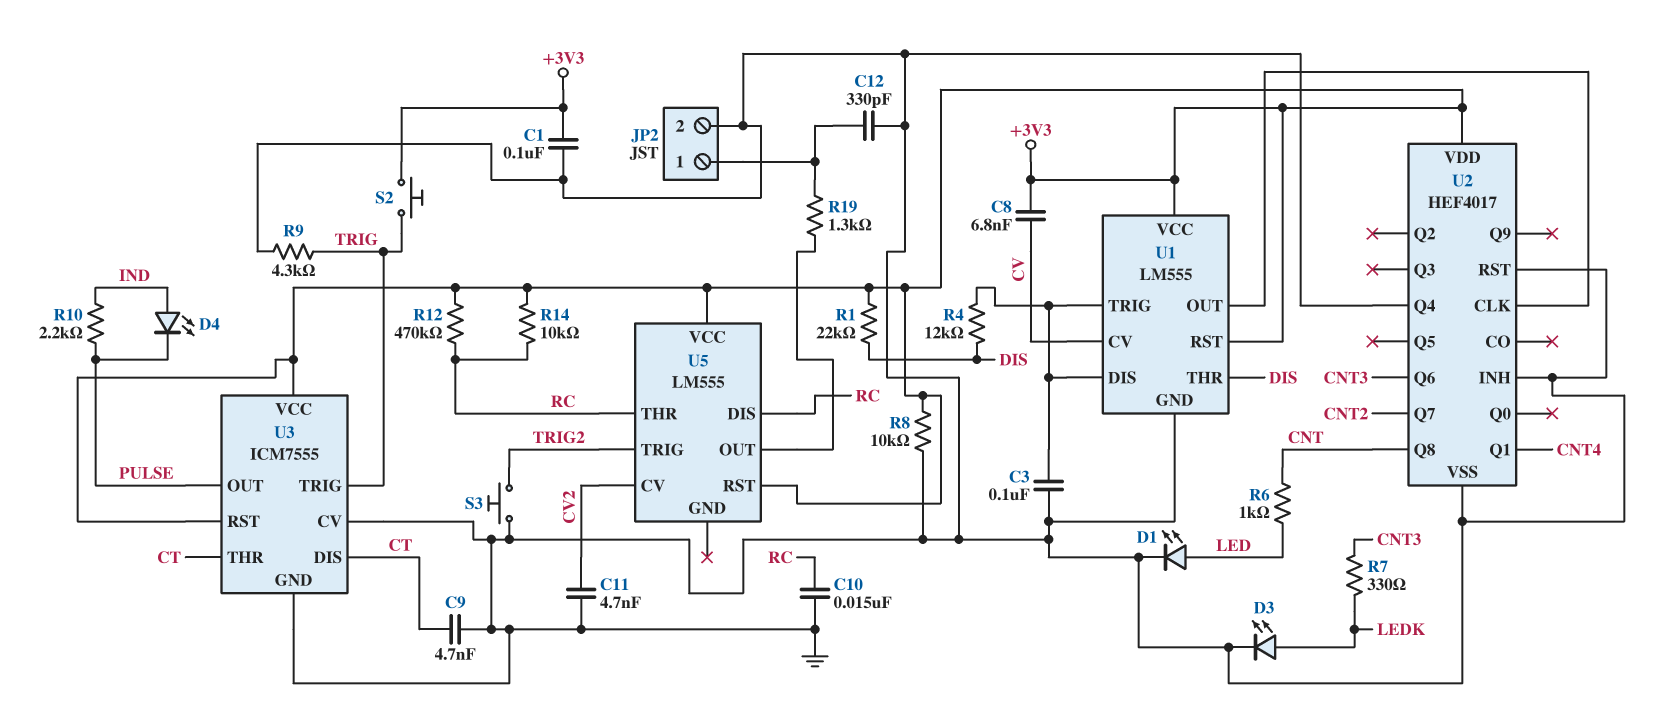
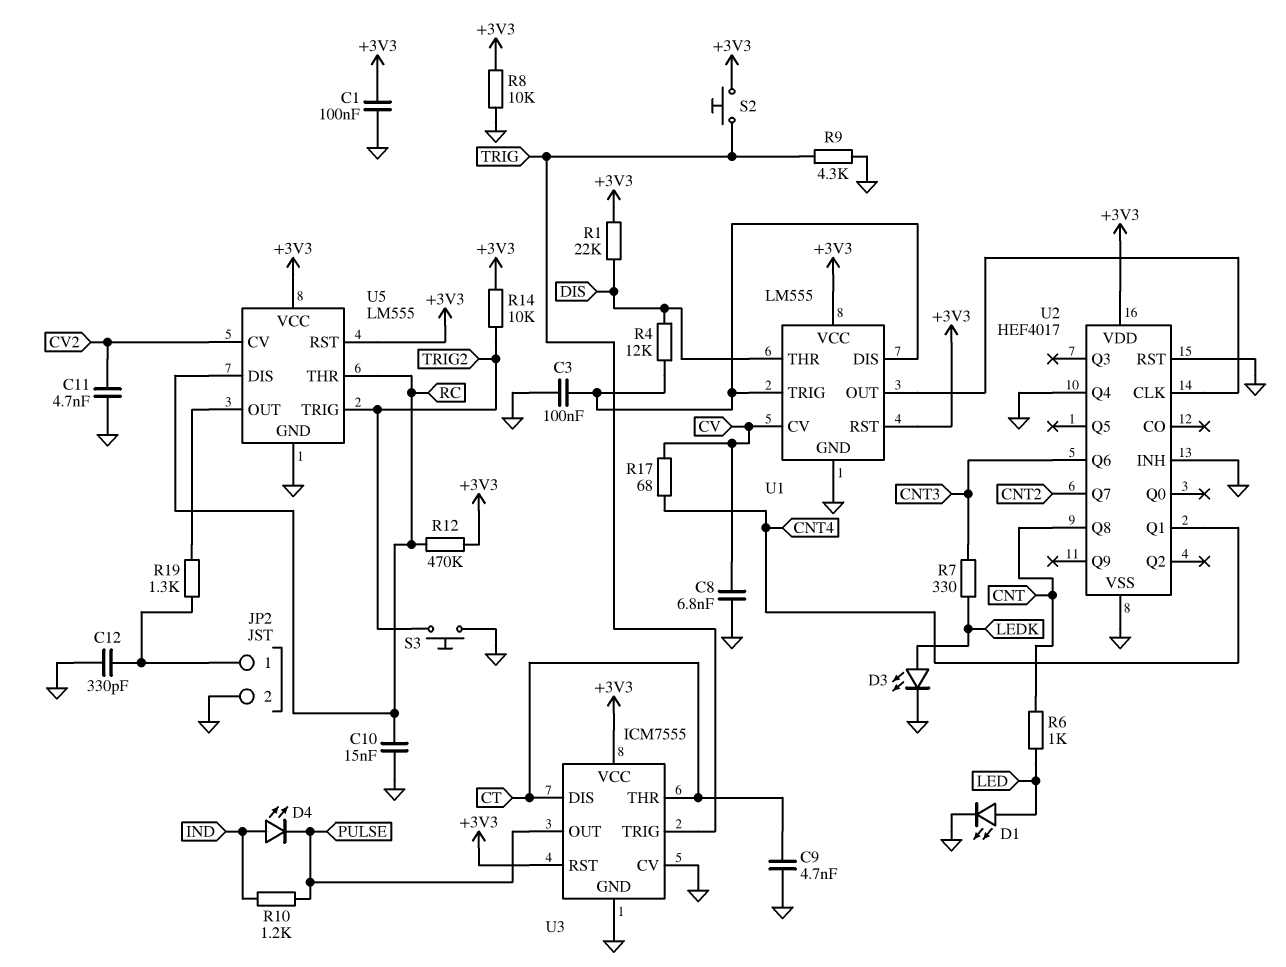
C8: 6.8nF (+3V3, CV) -> 6.8nF (CV, GND)
R10: 2.2k (IND, PULSE) -> 1.2k (IND, PULSE)
R14: 10k (+3V3, RC) -> 10k (+3V3, TRIG2)
R17: none -> 68 (CNT4, CV)
U5 pin GND: none -> GND

